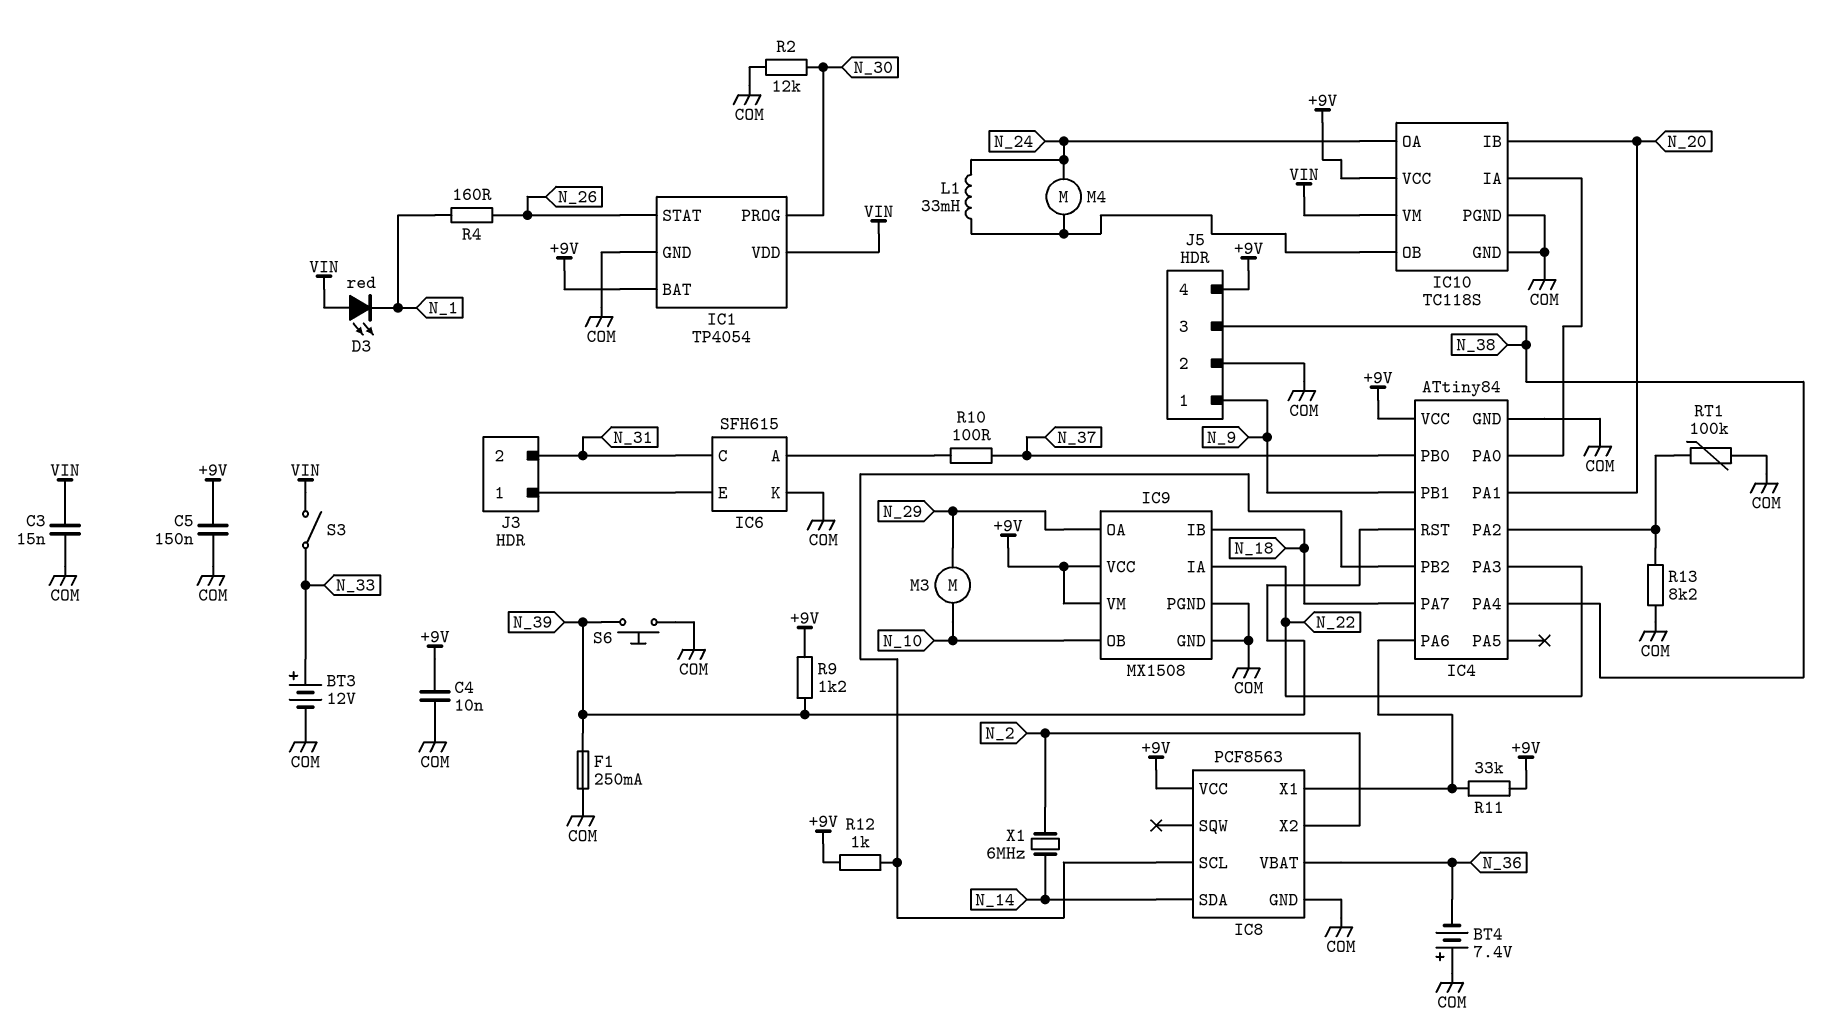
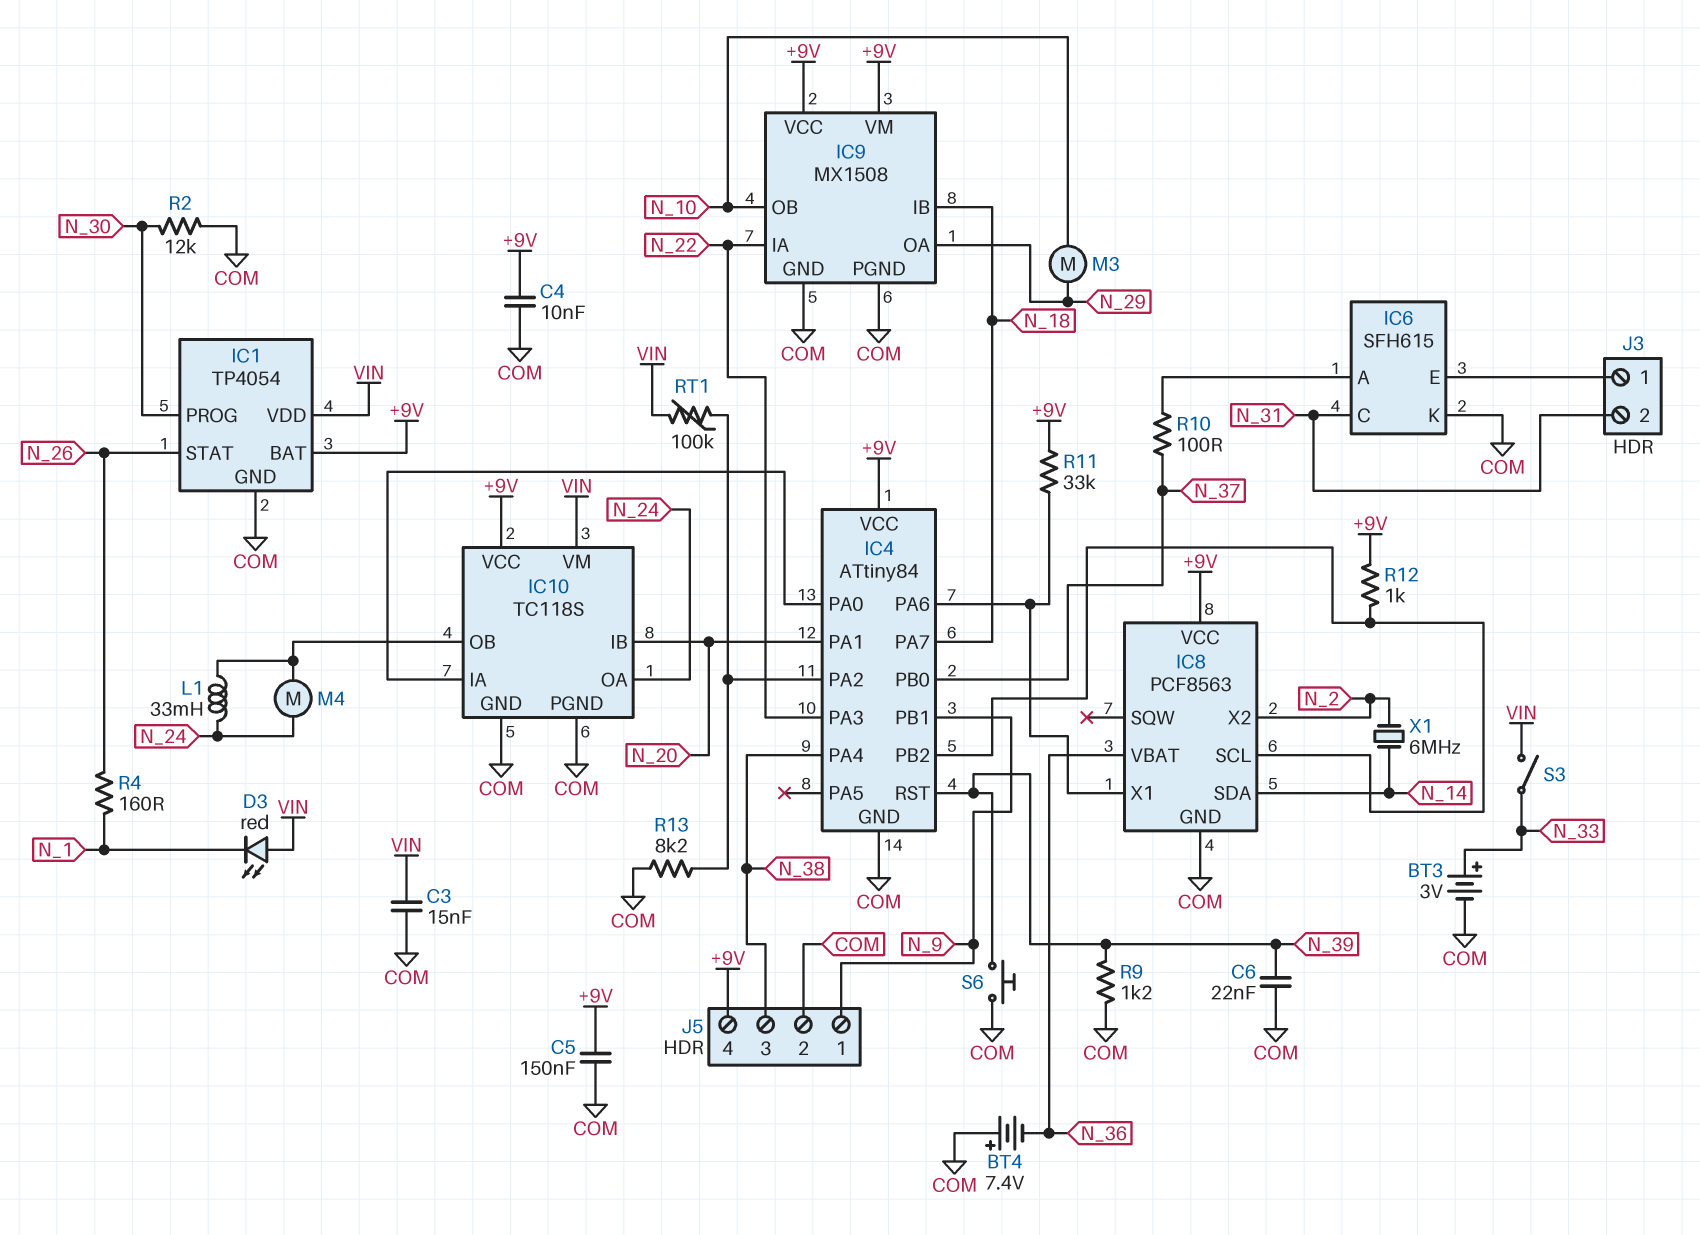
BT3: 12V (plus N_33, minus COM) -> 3V (plus N_33, minus COM)
C6: none -> 22nF (COM, N_39)
F1: 250mA (COM, N_39) -> none
R9: 1.2k (+9V, N_39) -> 1.2k (COM, N_39)
RT1: 100k (COM, IC4/PA2) -> 100k (IC4/PA2, VIN)

